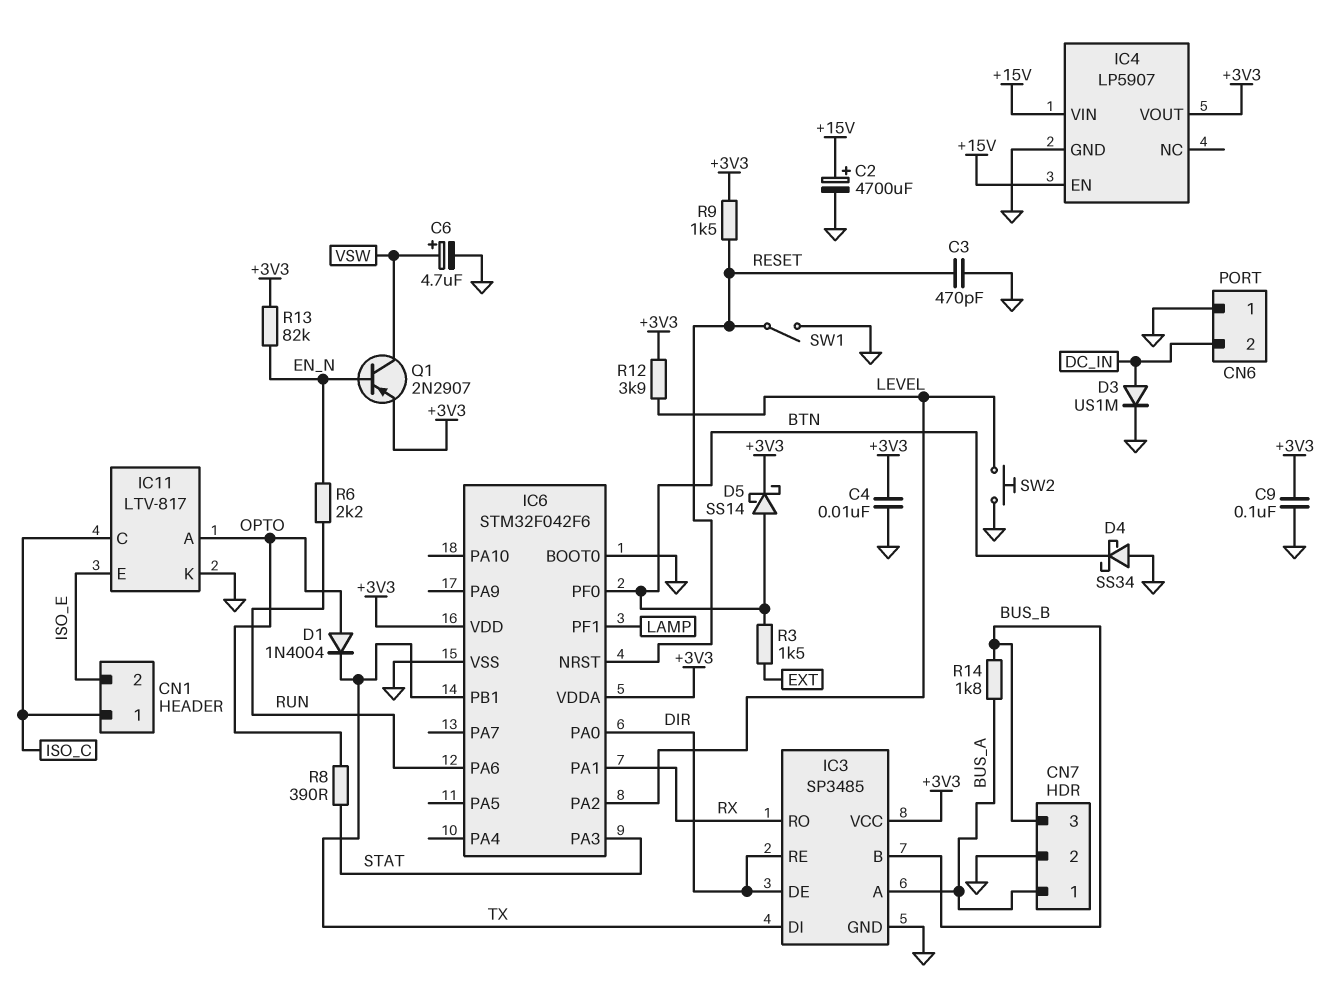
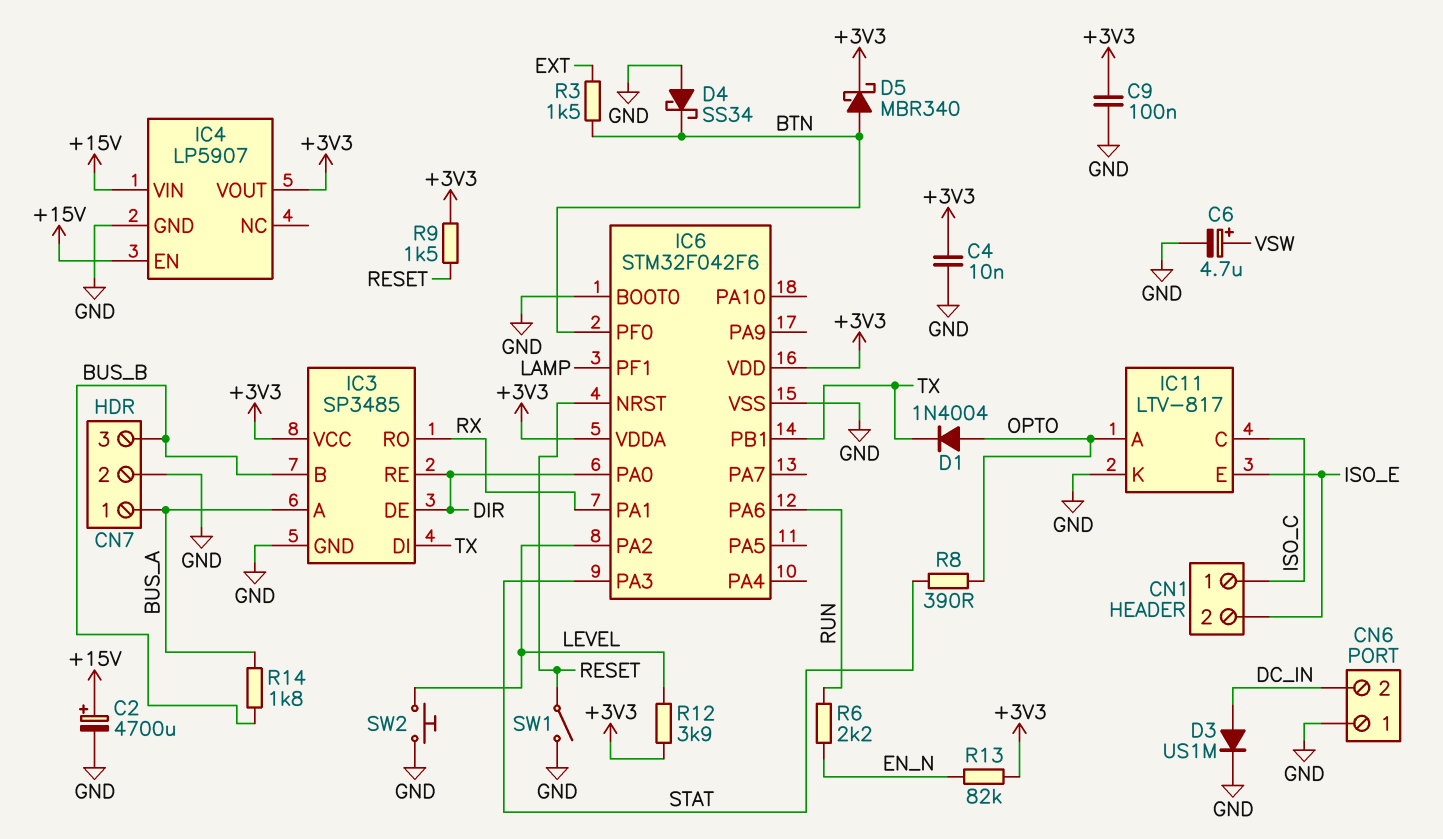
C3: 470pF (GND, RESET) -> none
D5: schottky SS14 (A BTN, K +3V3) -> schottky MBR340 (A BTN, K +3V3)
Q1: PNP 2N2907 (B EN_N, C VSW, E +3V3) -> none

